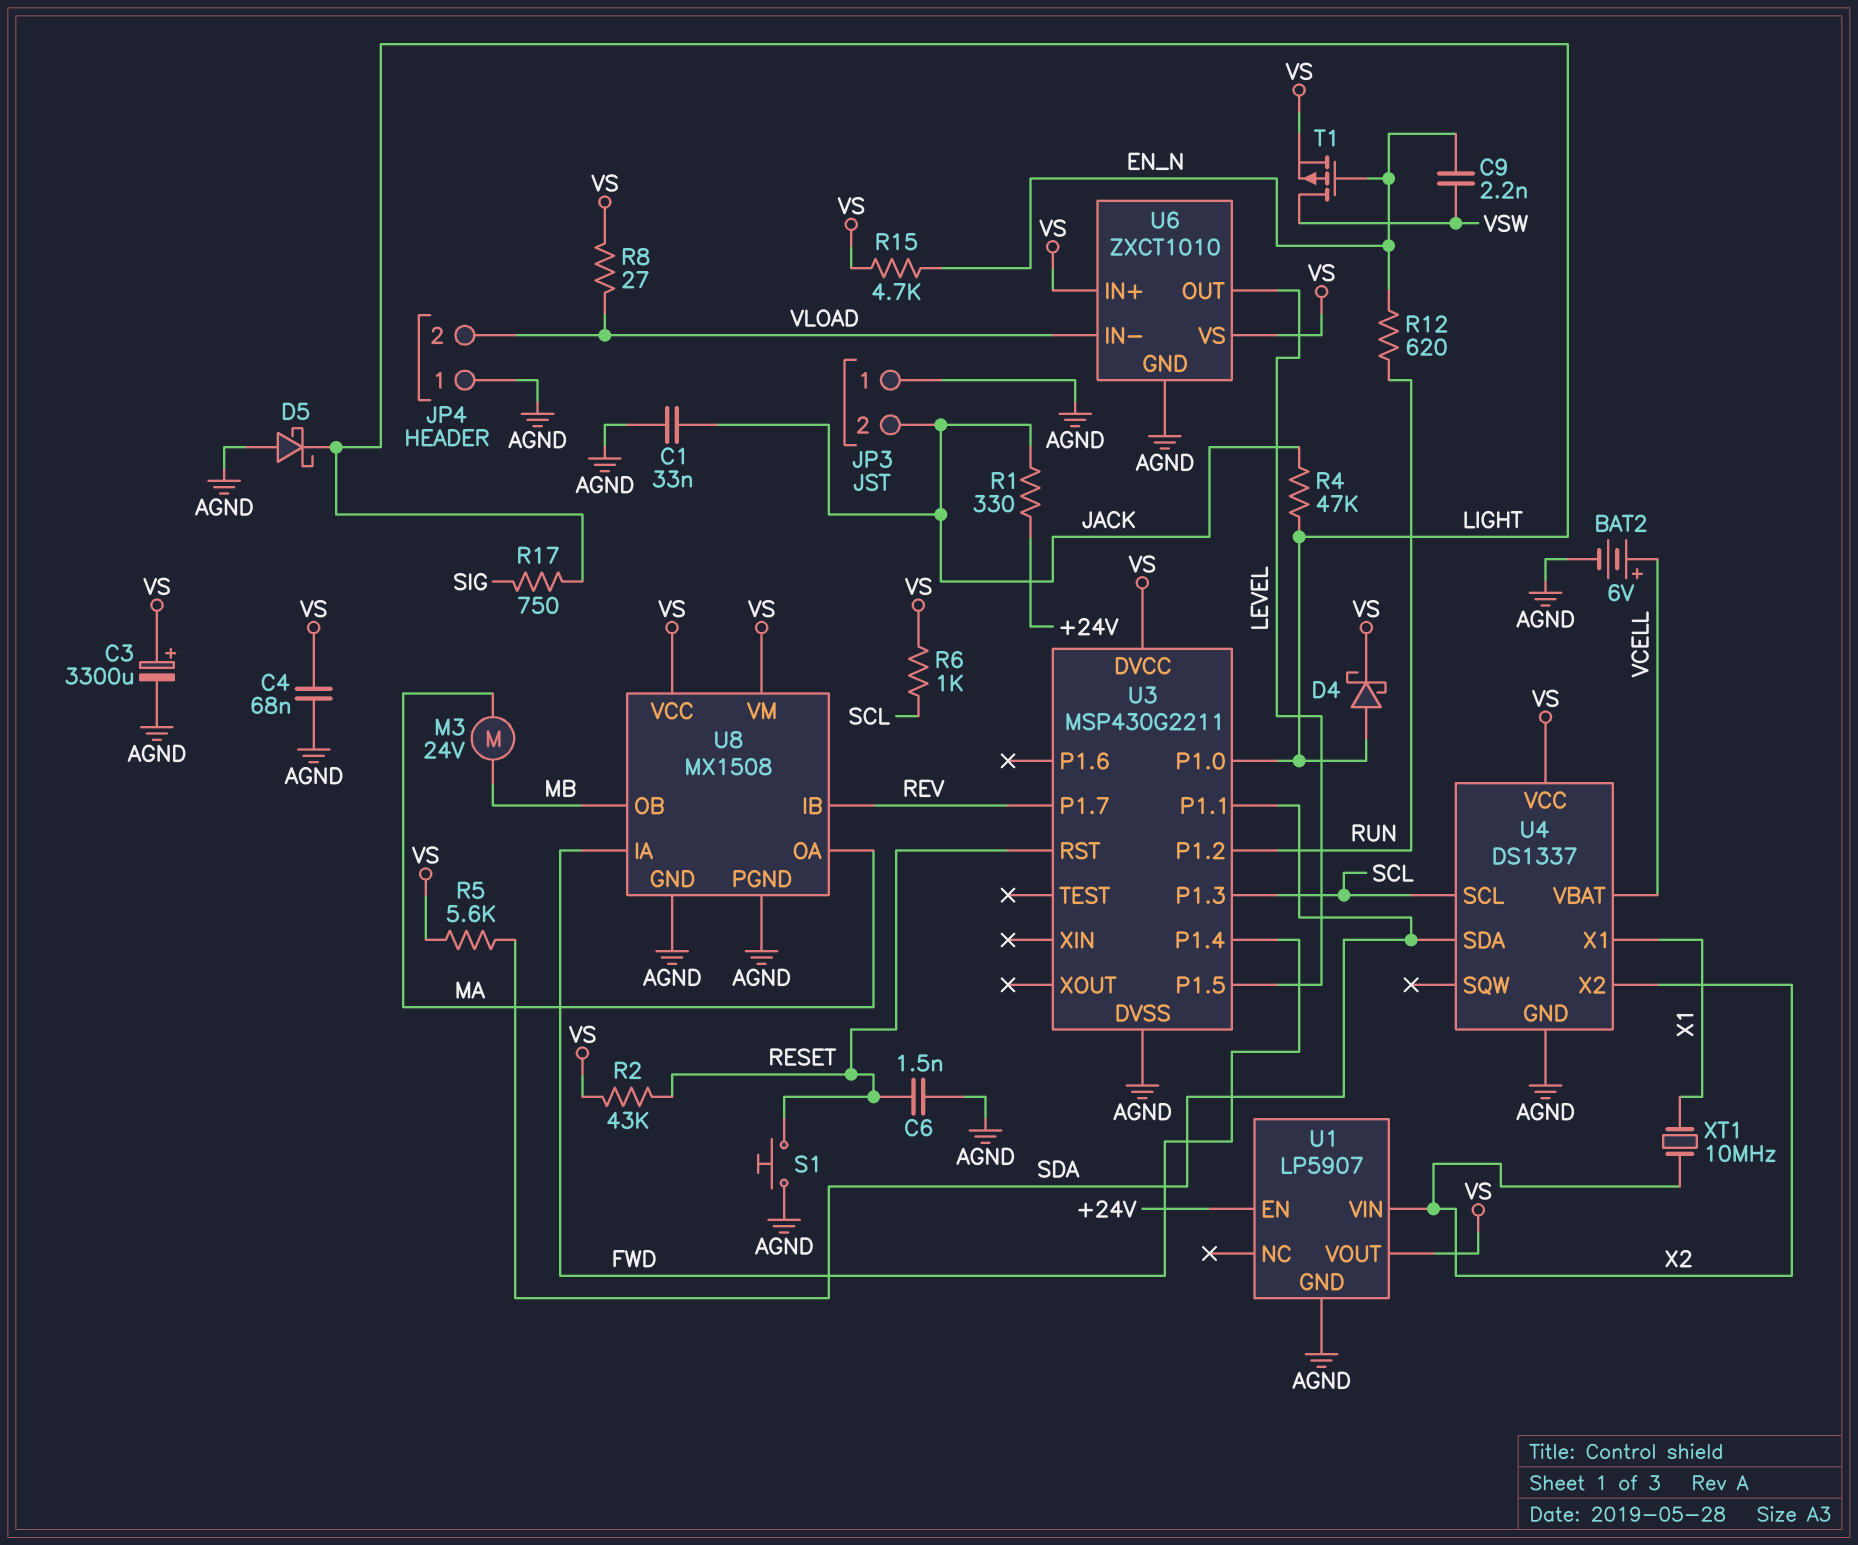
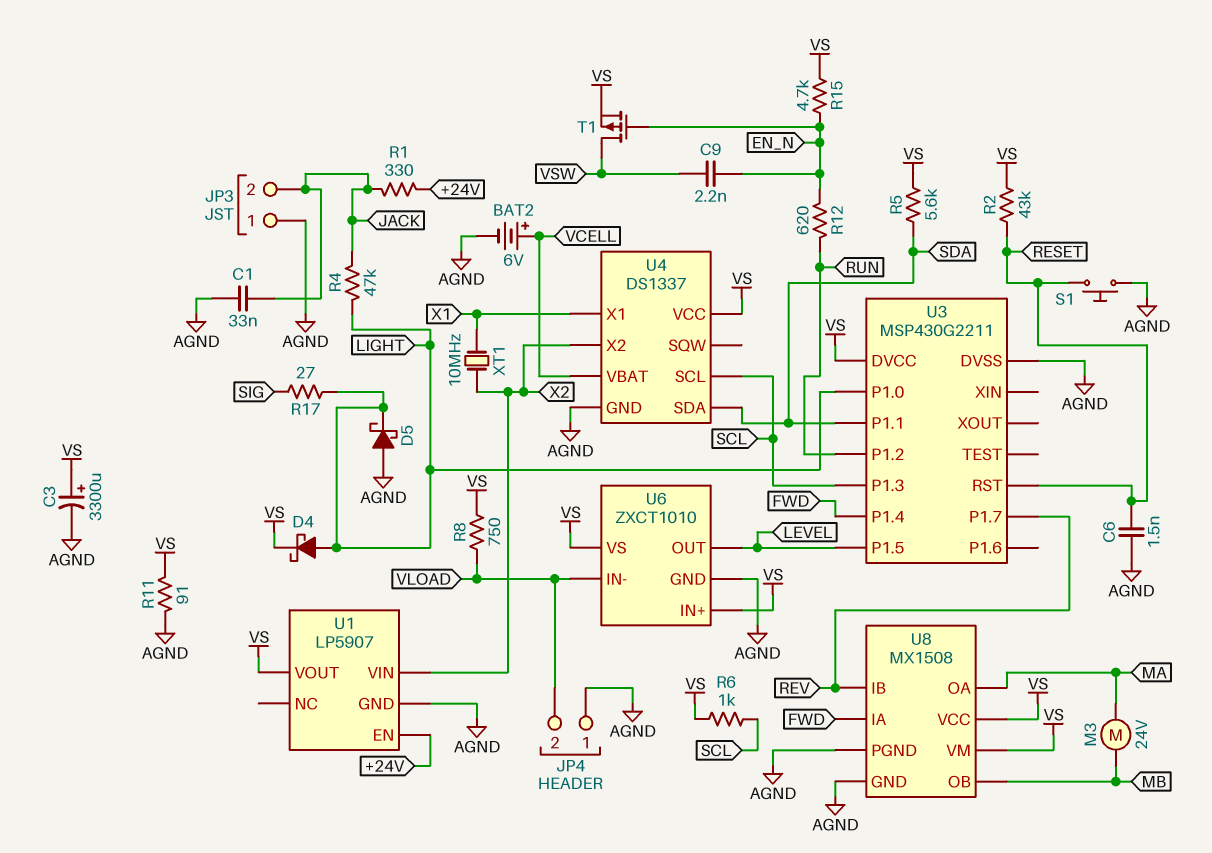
C4: 68nF (AGND, VS) -> none
R8: 27 (VLOAD, VS) -> 750 (VLOAD, VS)
R11: none -> 91 (AGND, VS)
R17: 750 (LIGHT, SIG) -> 27 (LIGHT, SIG)

